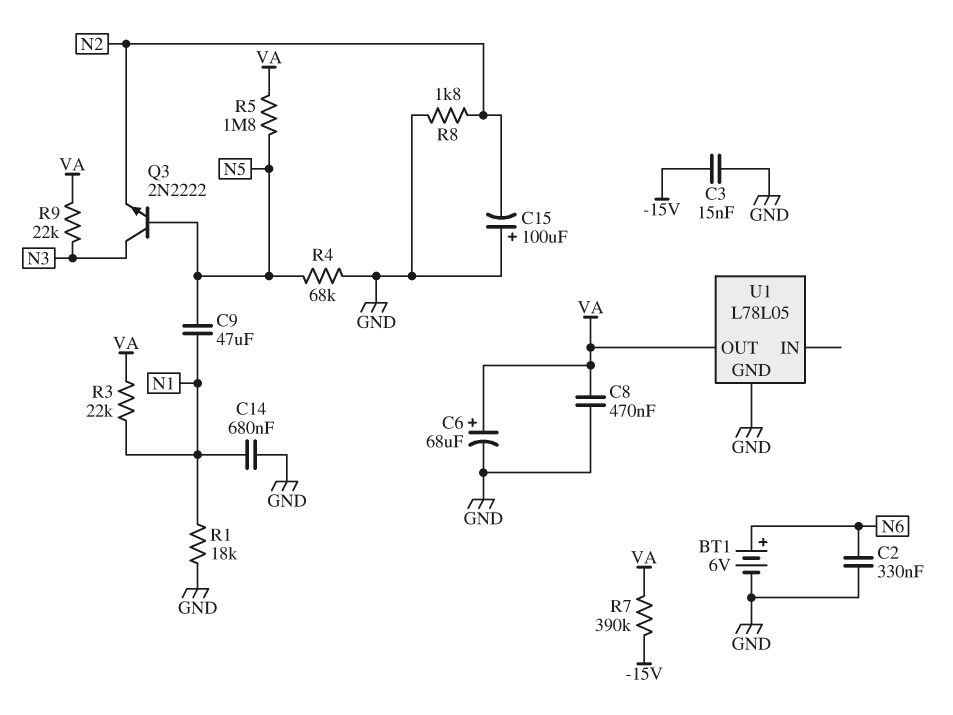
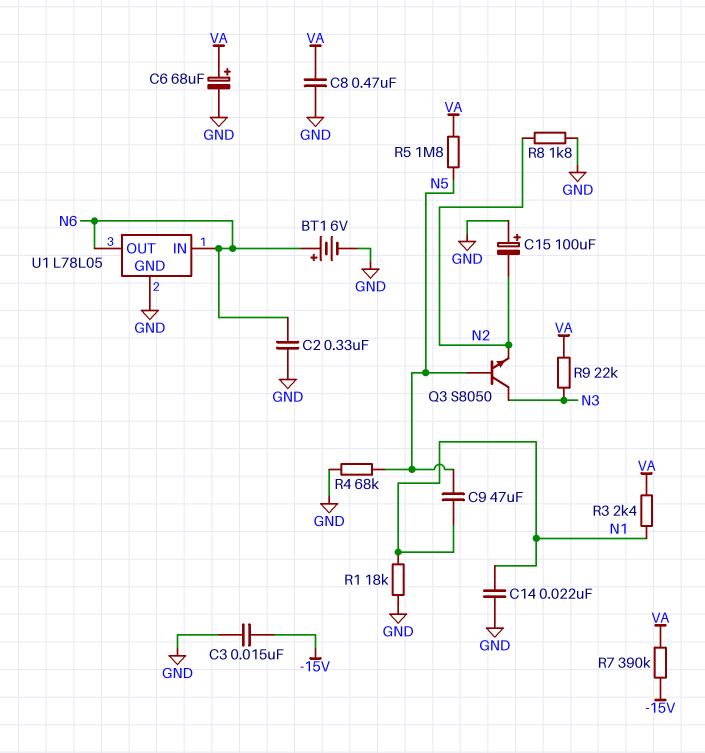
C14: 680nF (GND, N1) -> 22nF (GND, N1)
Q3: NPN 2N2222 (B N5, C N3, E N2) -> NPN S8050 (B N5, C N3, E N2)
R3: 22k (N1, VA) -> 2.4k (N1, VA)
U1 pin IN: none -> N6
U1 pin OUT: VA -> N6

